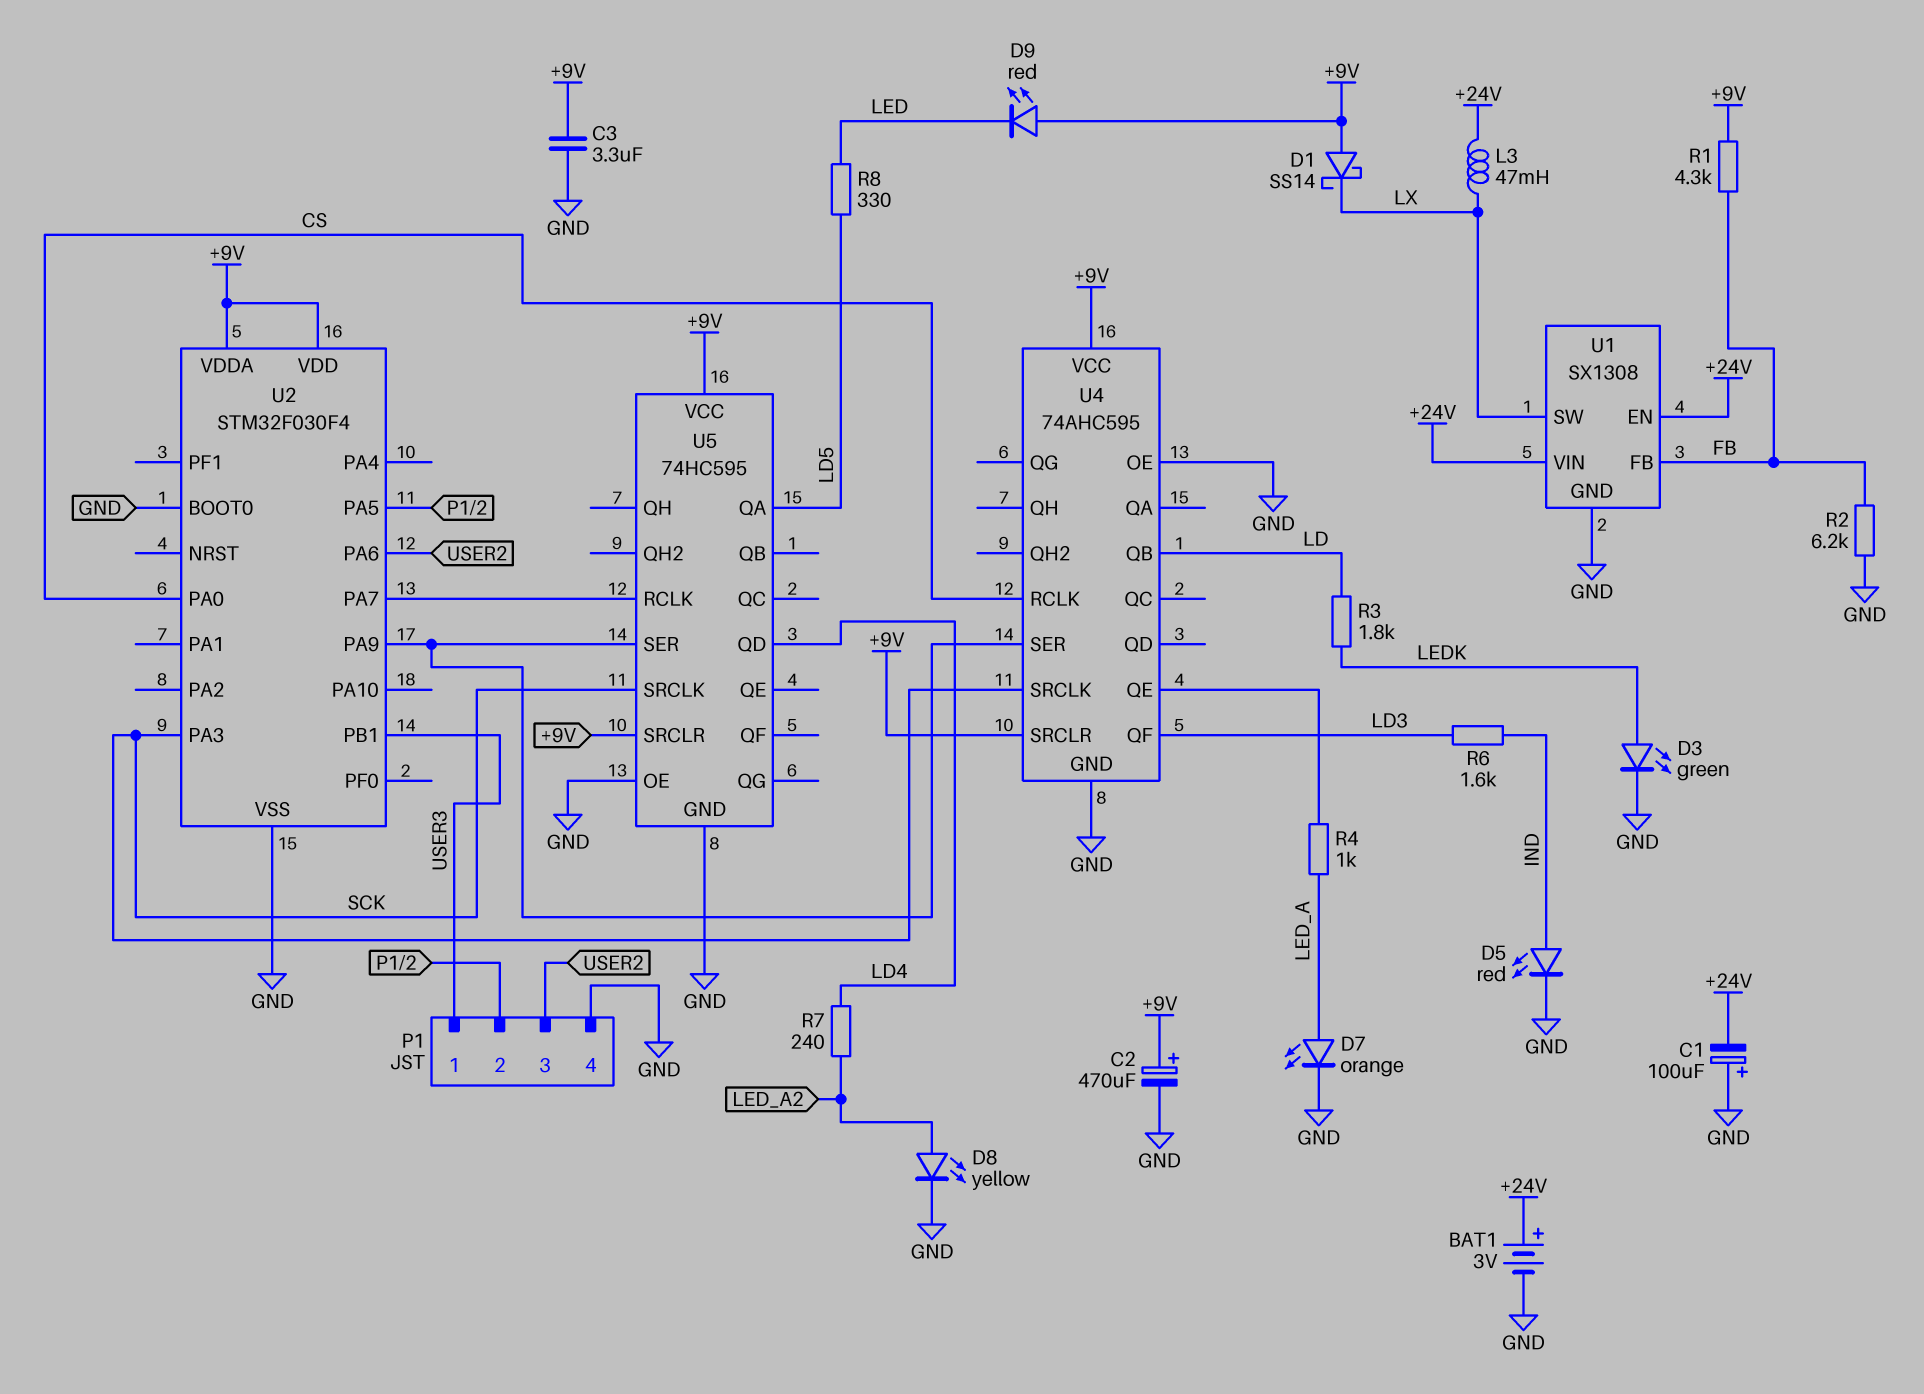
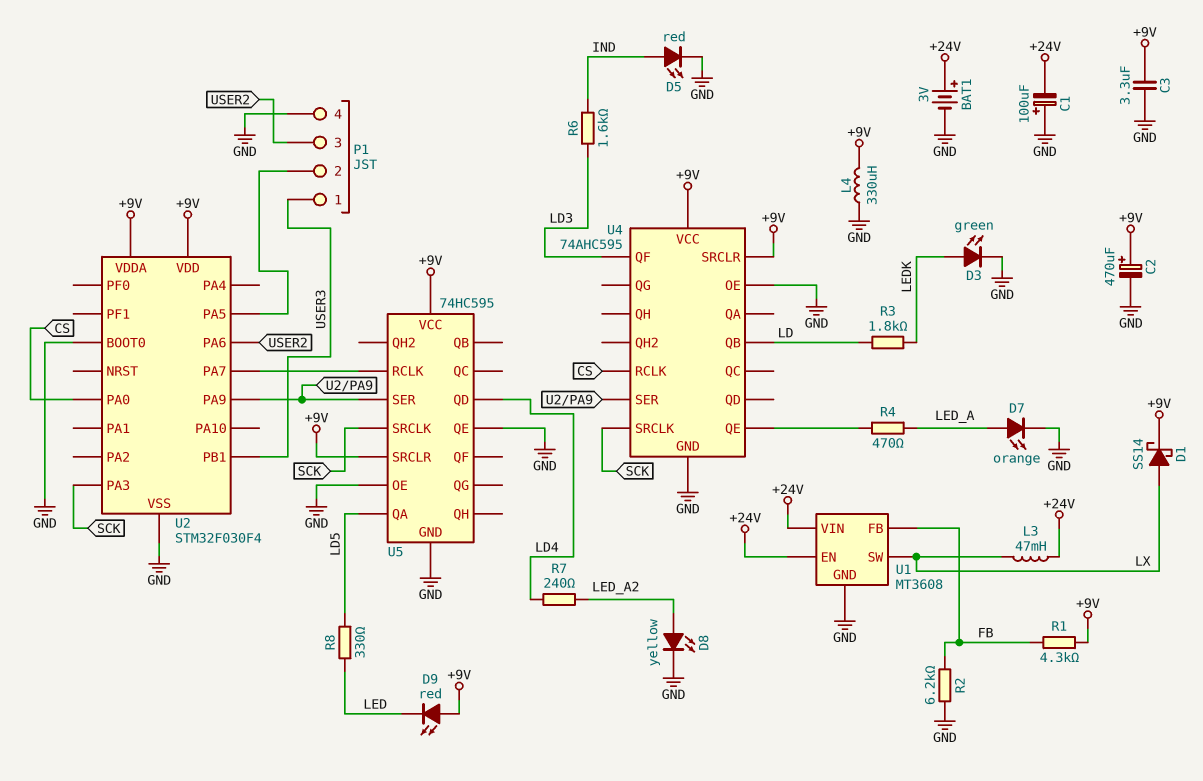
D1: schottky SS14 (A +9V, K LX) -> schottky SS14 (A LX, K +9V)
L4: none -> 330uH (+9V, GND)
R4: 1k (LED_A, U4/QE) -> 470 (LED_A, U4/QE)
U1: SX1308 -> MT3608
U5 pin QE: none -> GND

